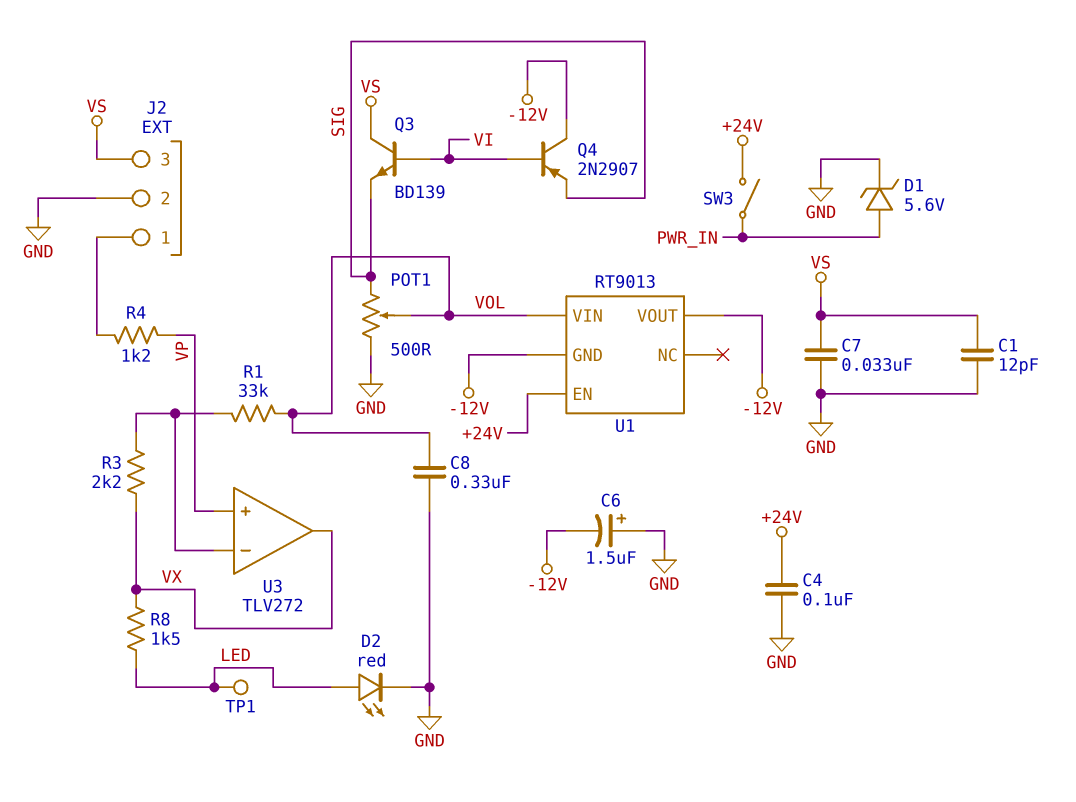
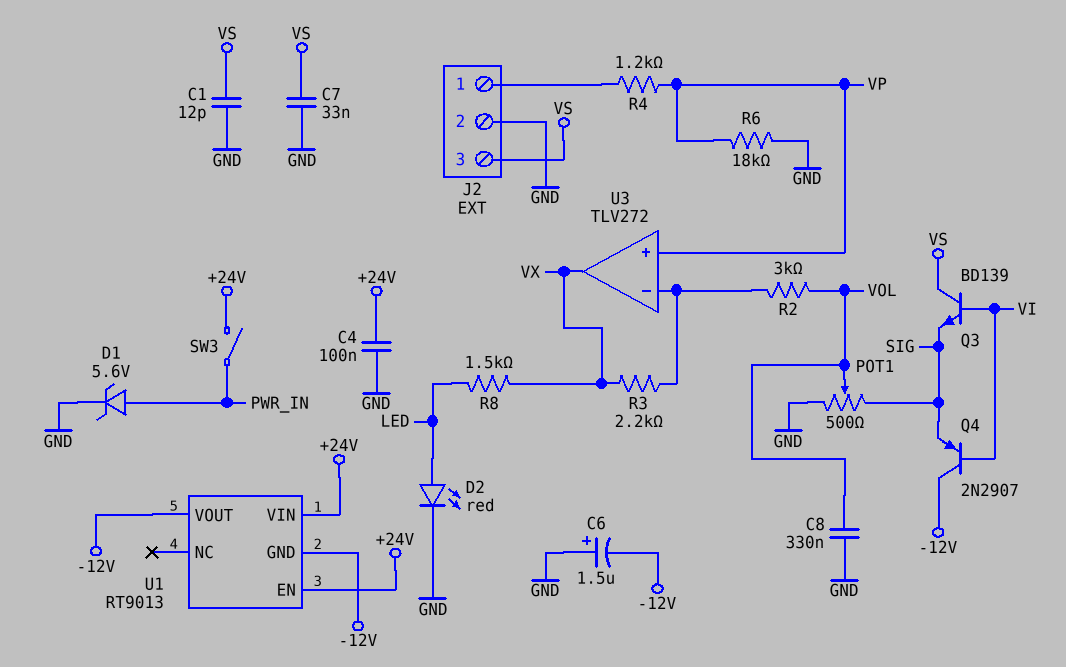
R1: 33k (U3/in-, VOL) -> none
R2: none -> 3k (U3/in-, VOL)
R6: none -> 18k (GND, VP)
TP1: test point (LED) -> none
U1 pin VIN: VOL -> +24V

